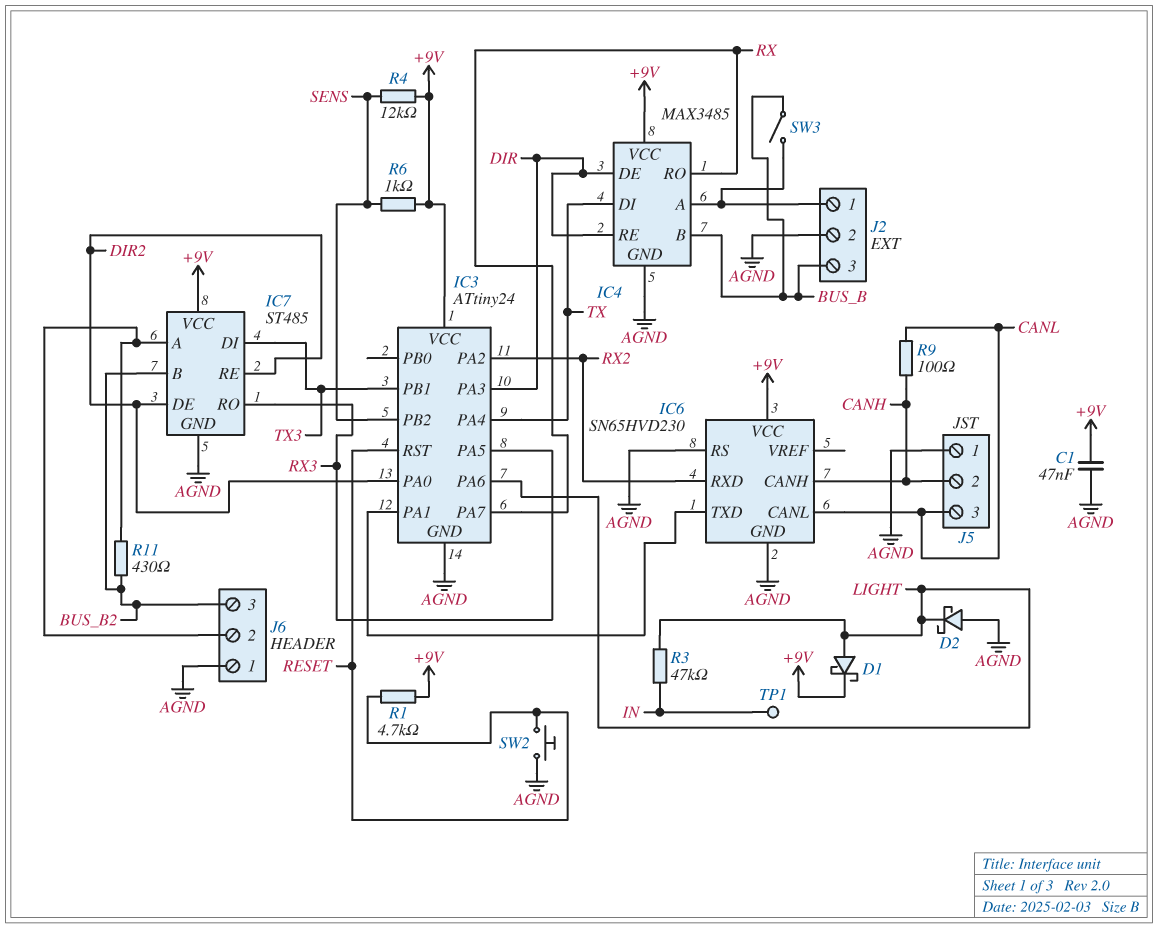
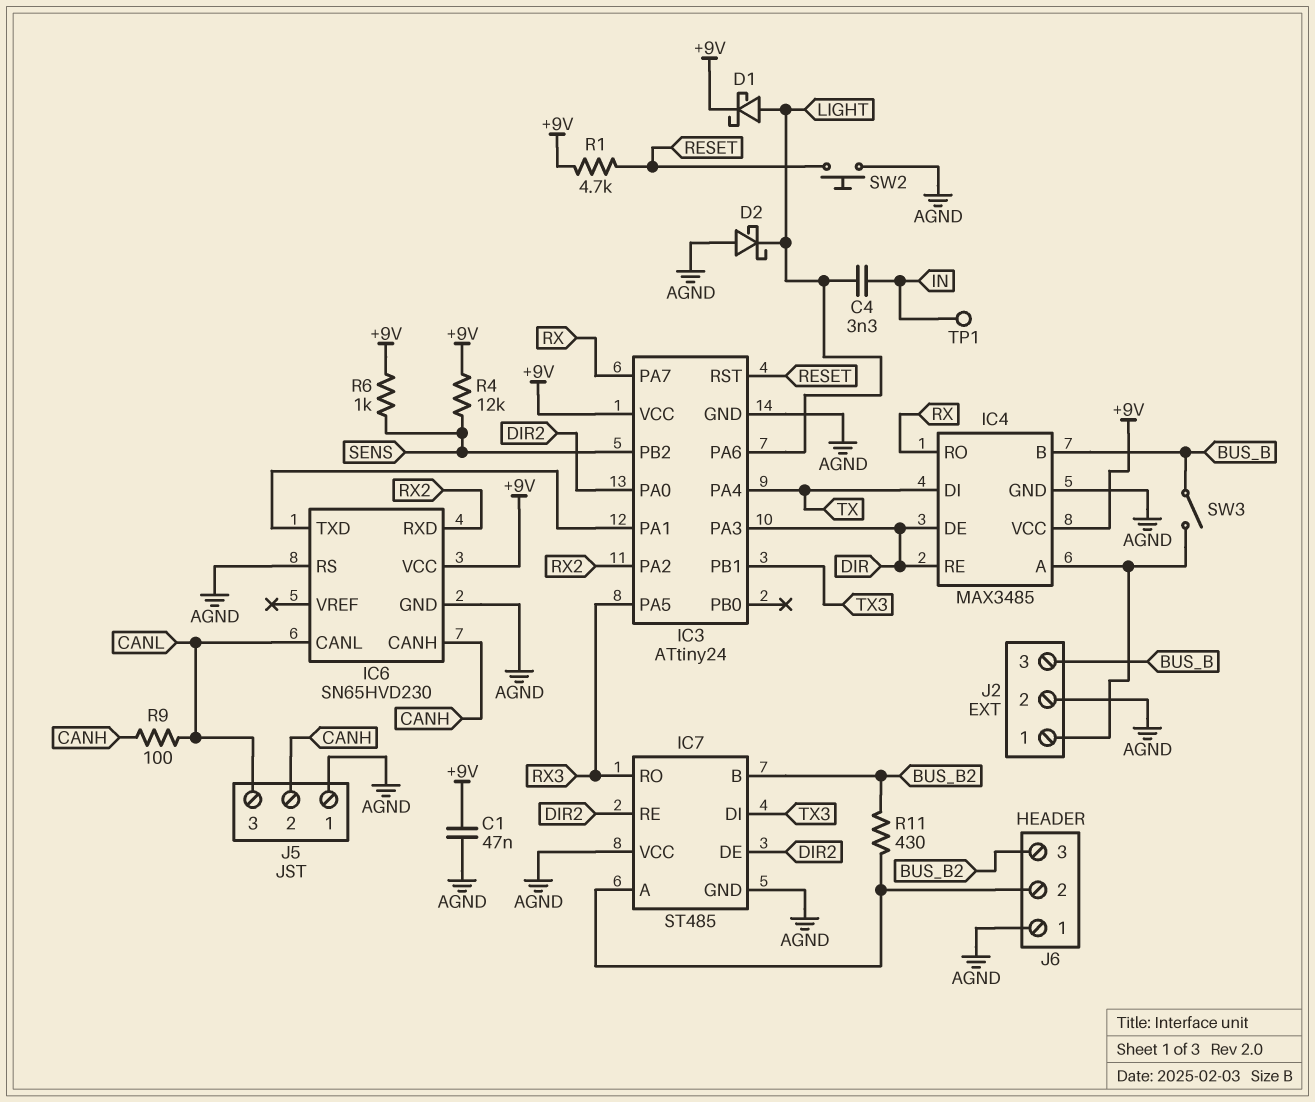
C4: none -> 3.3nF (IN, LIGHT)
IC7 pin VCC: +9V -> AGND
R3: 47k (IN, LIGHT) -> none

